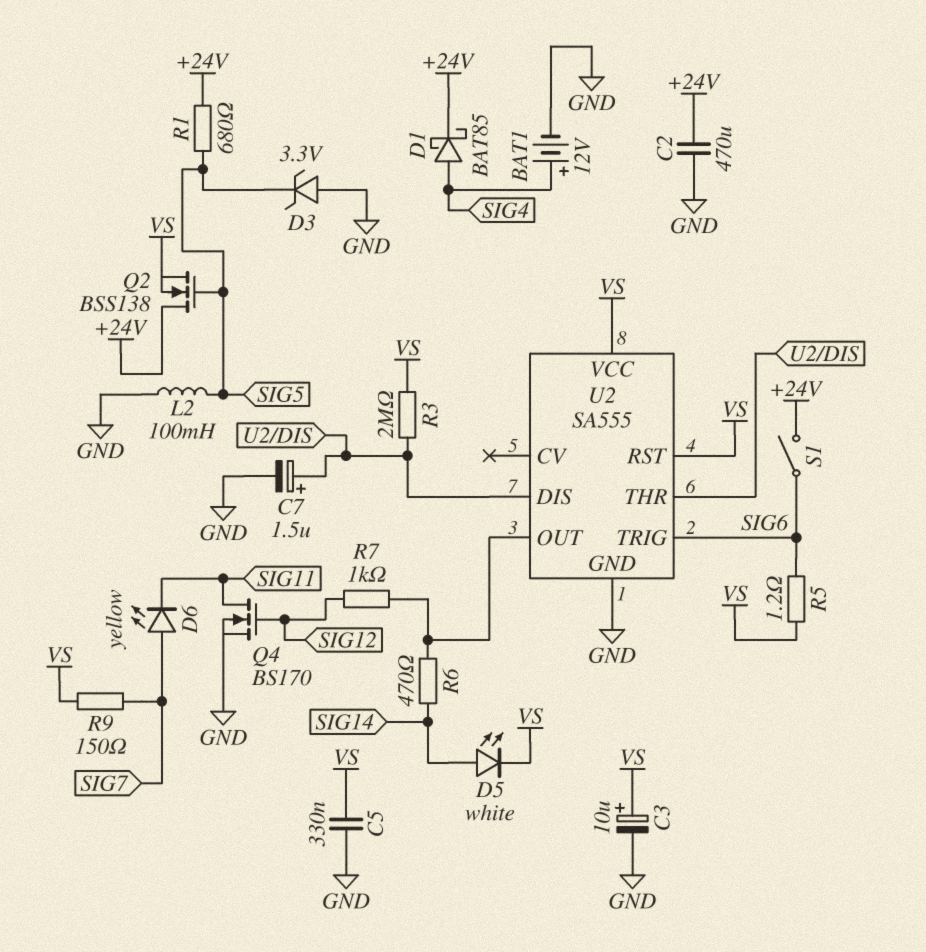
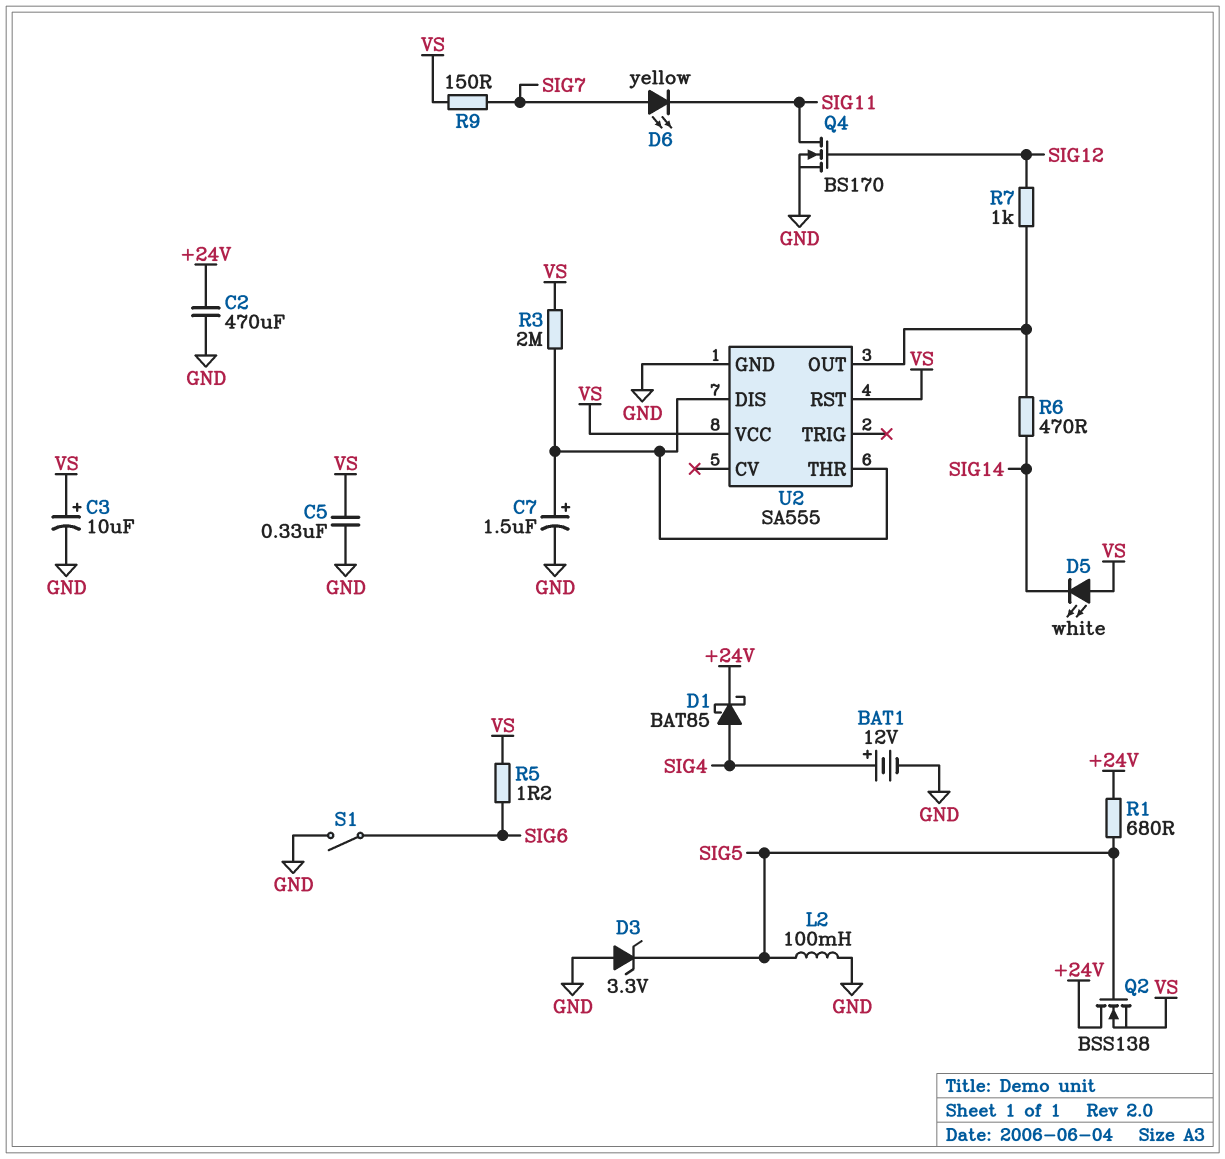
D5: LED white (A SIG14, K VS) -> LED white (A VS, K SIG14)
S1: switch (+24V, SIG6) -> switch (GND, SIG6)
U2 pin TRIG: SIG6 -> none

